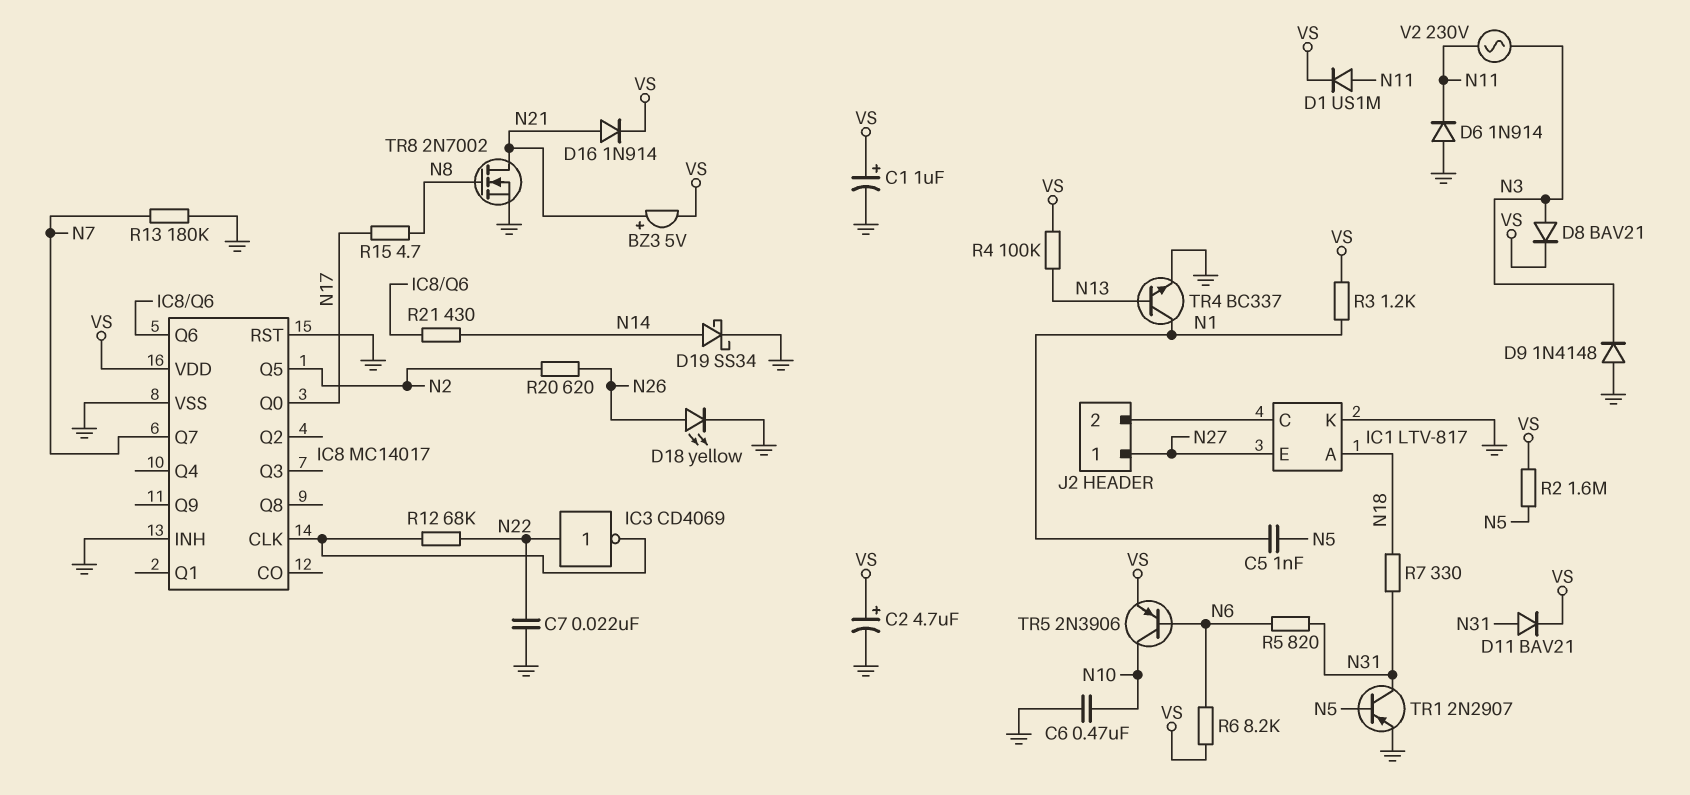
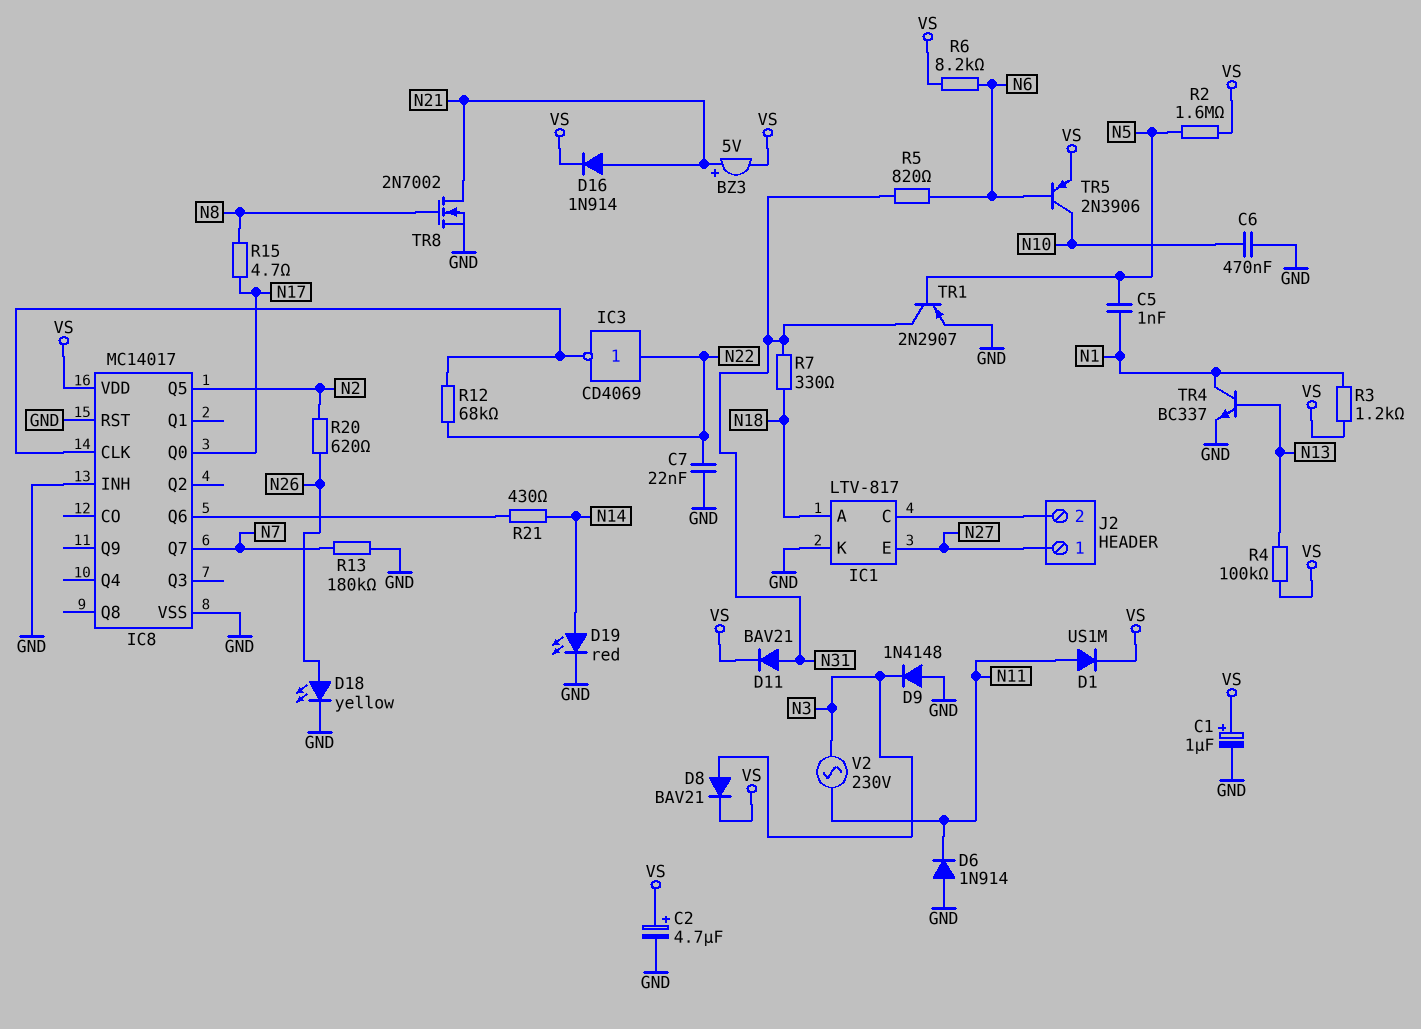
D19: schottky SS34 (A N14, K GND) -> LED red (A N14, K GND)

